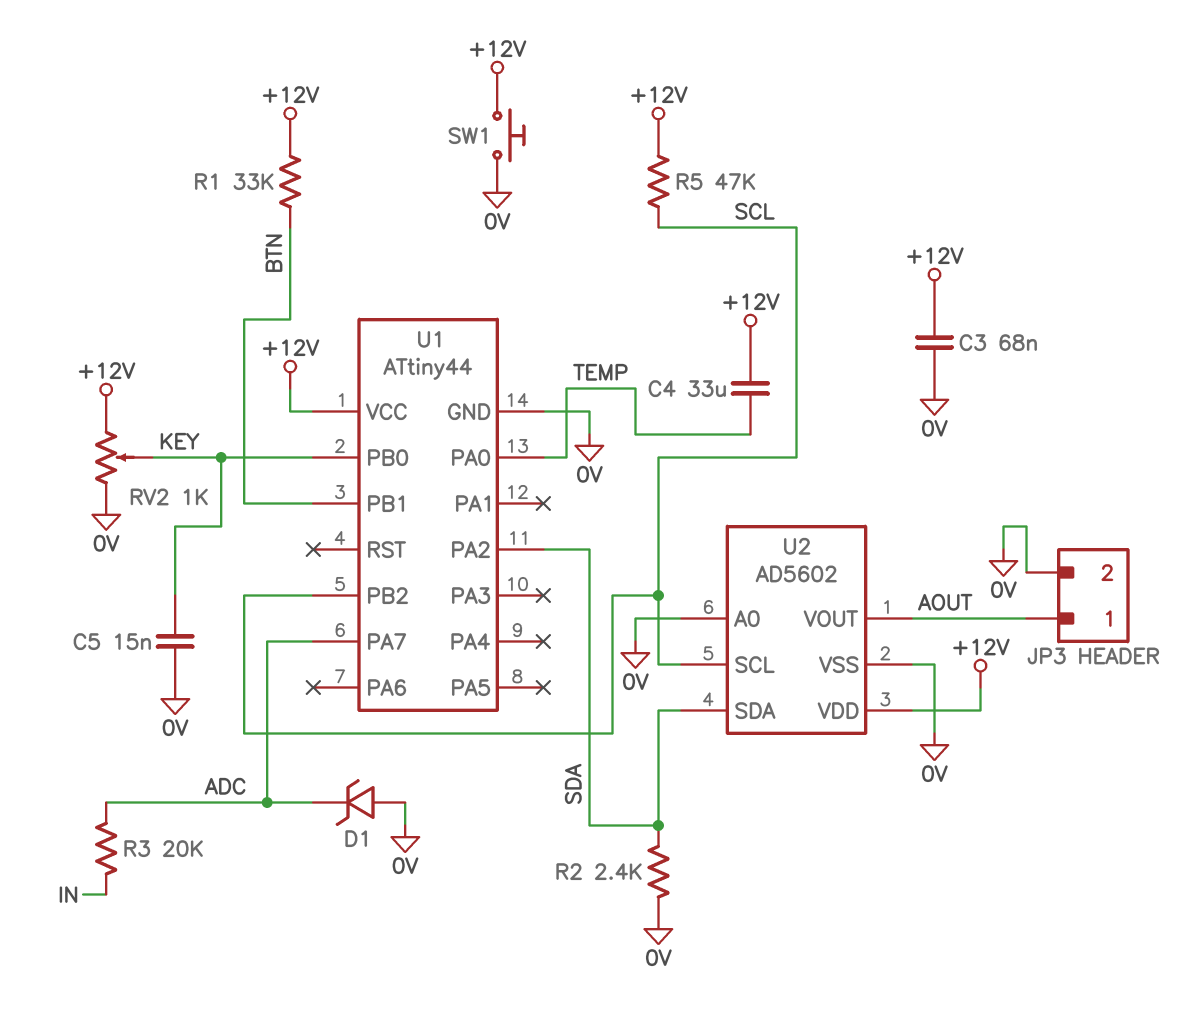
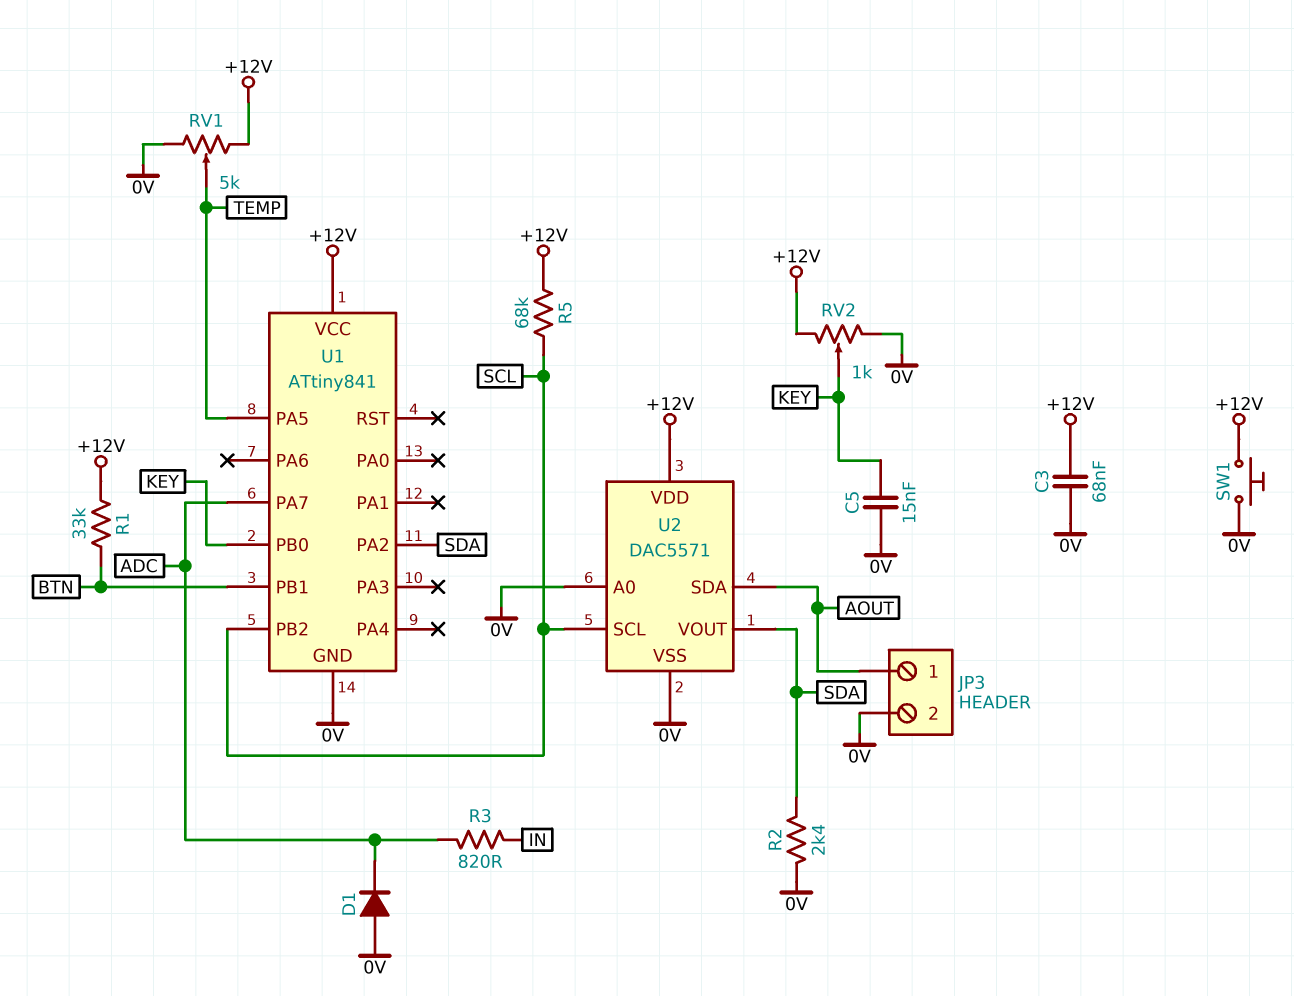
C4: 33uF (+12V, TEMP) -> none
D1: zener (A 0V, K ADC) -> diode (A 0V, K ADC)
R3: 20k (ADC, IN) -> 820 (ADC, IN)
R5: 47k (+12V, SCL) -> 68k (+12V, SCL)
RV1: none -> 5k (+12V, 0V, wiper TEMP)
U1: ATtiny44 -> ATtiny841
U1 pin PA0: TEMP -> none
U1 pin PA5: none -> TEMP
U2: AD5602 -> DAC5571
U2 pin SDA: SDA -> AOUT
U2 pin VOUT: AOUT -> SDA

